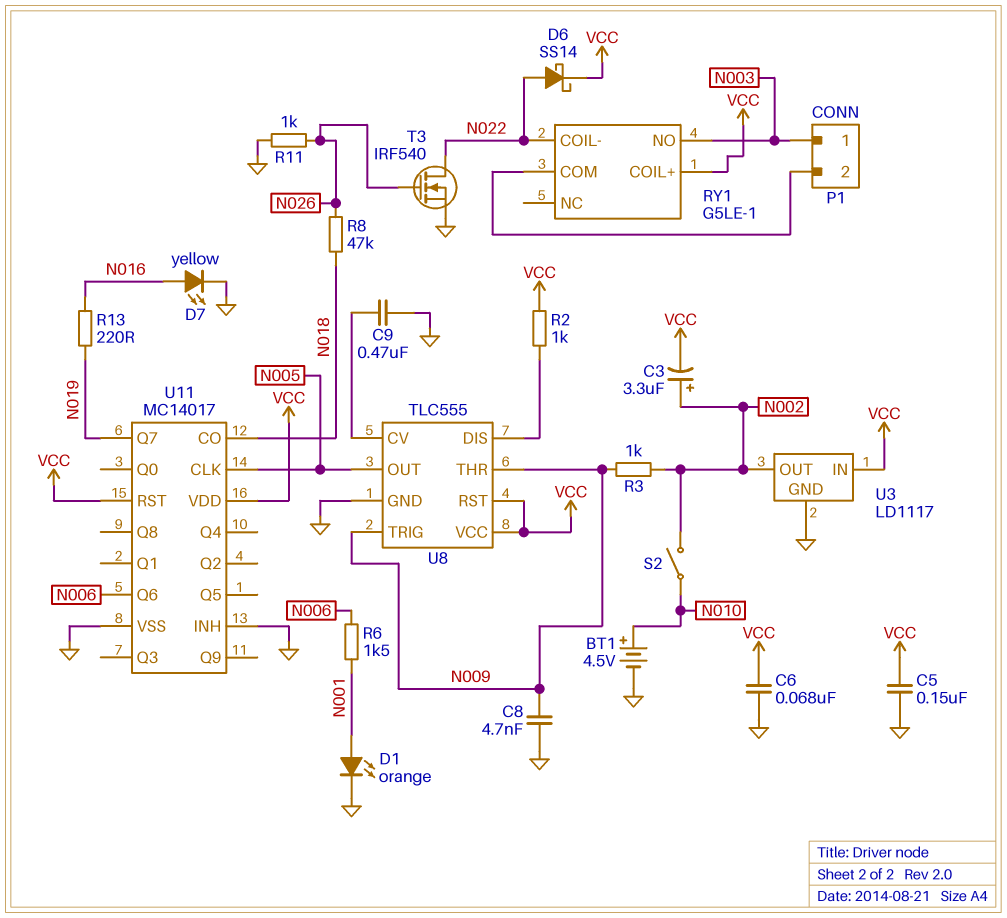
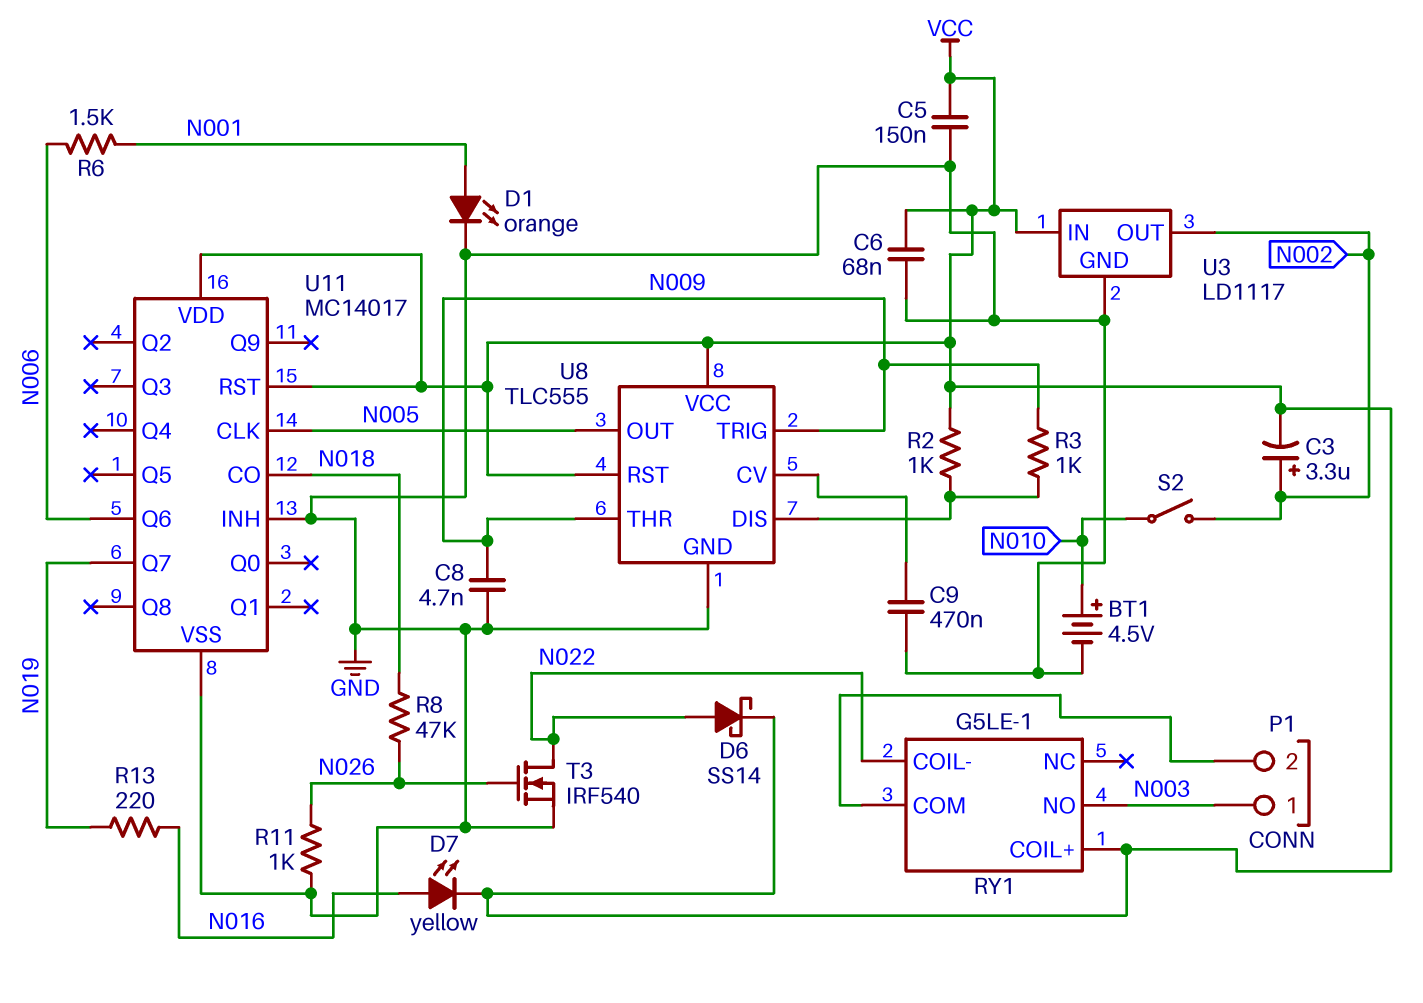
D7: LED yellow (A N016, K GND) -> LED yellow (A N016, K VCC)
R3: 1k (N002, N009) -> 1k (N009, U8/DIS)

